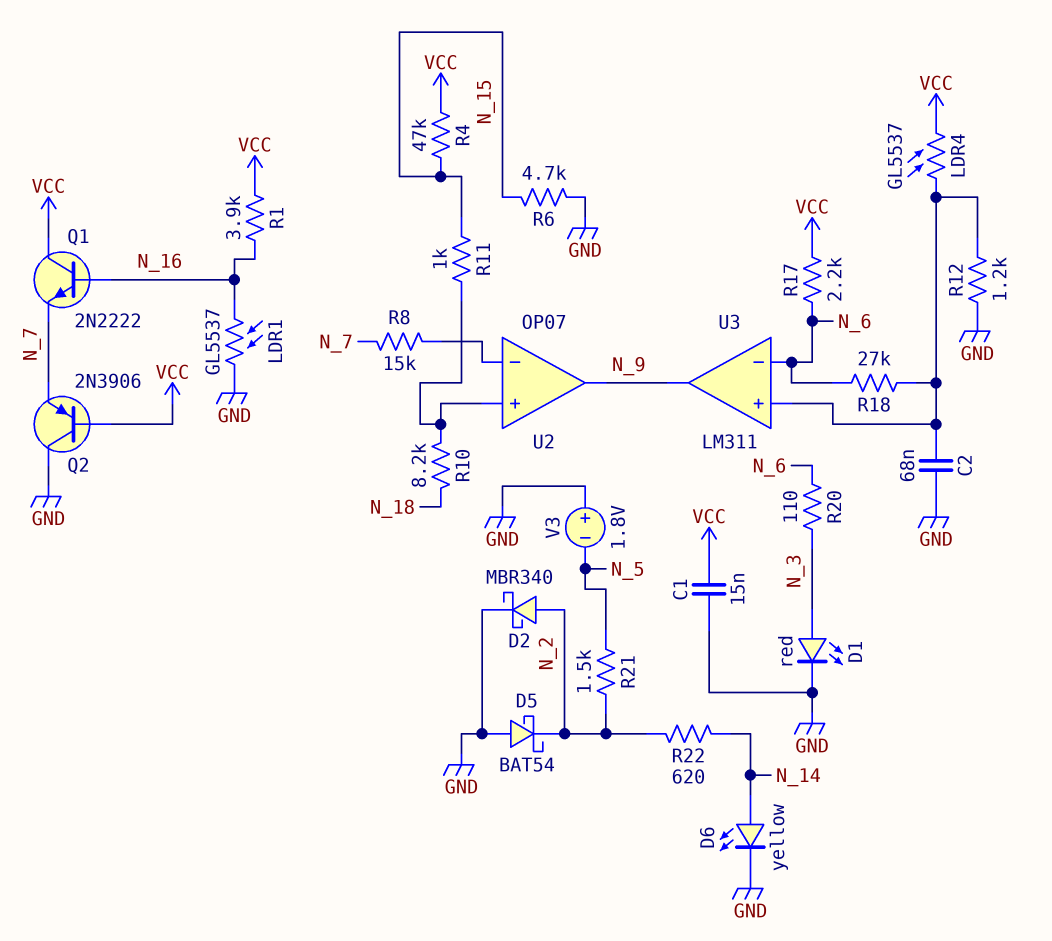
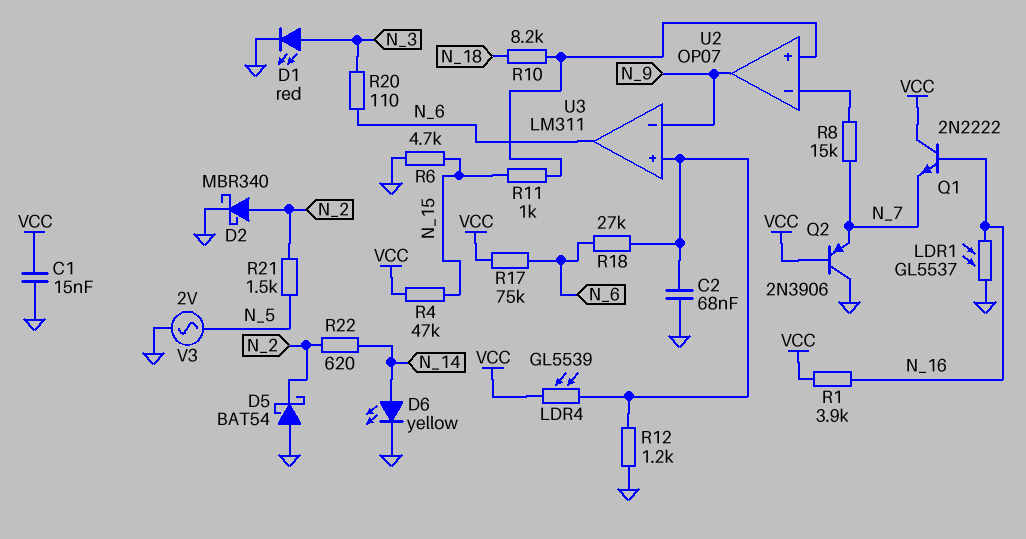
LDR4: GL5537 (U3/in+, VCC) -> GL5539 (U3/in+, VCC)
R17: 2.2k (N_6, VCC) -> 75k (N_6, VCC)
U3 pin in-: N_6 -> N_9
U3 pin out: N_9 -> N_6
V3: 1.8V (plus GND, minus N_5) -> AC 2V (GND, N_5)

